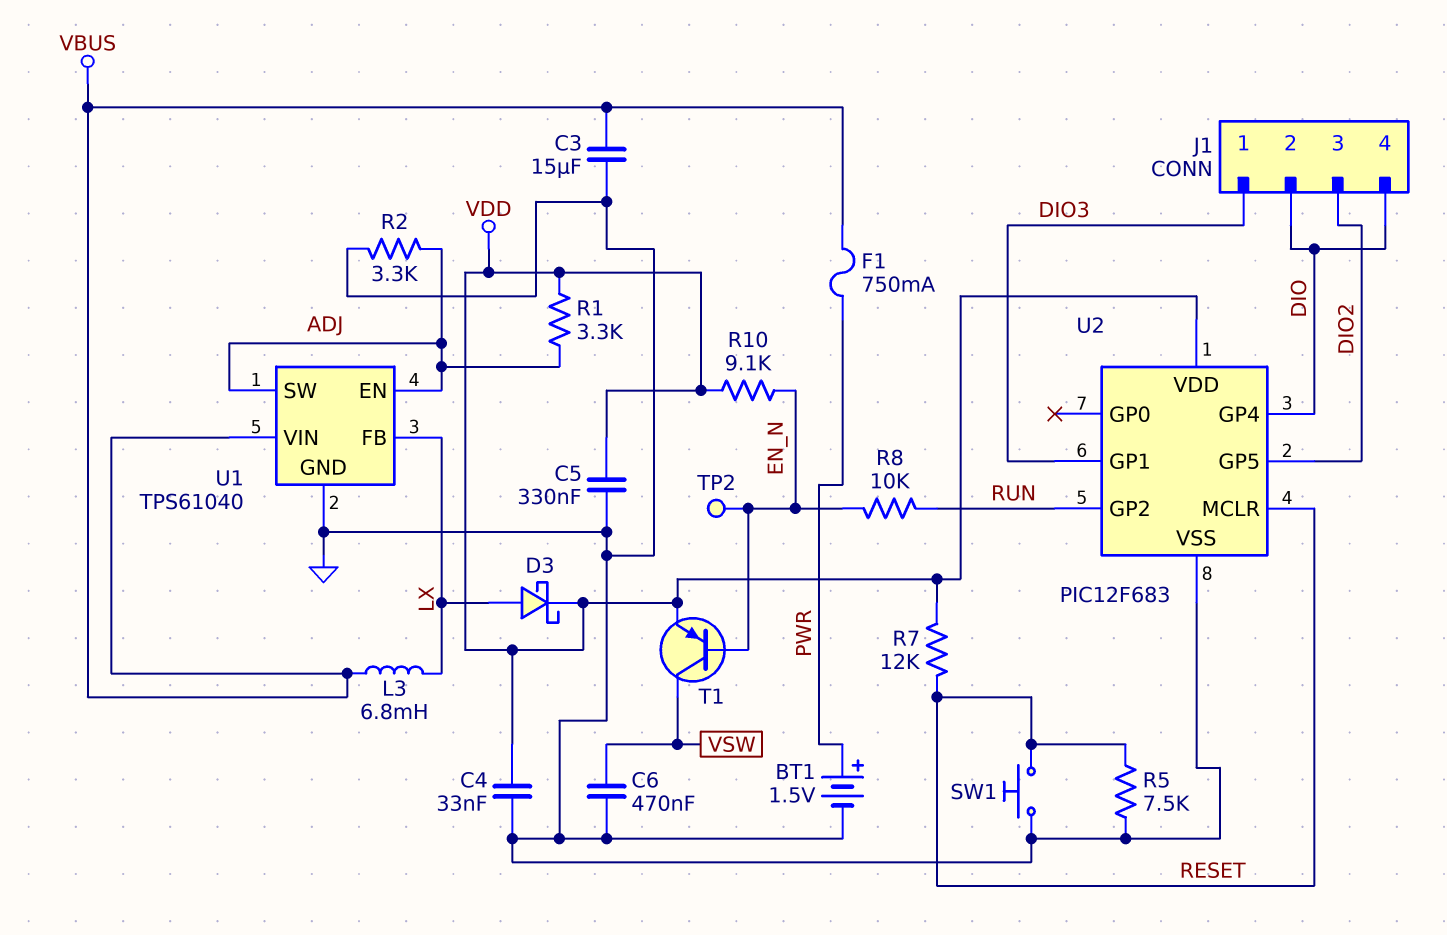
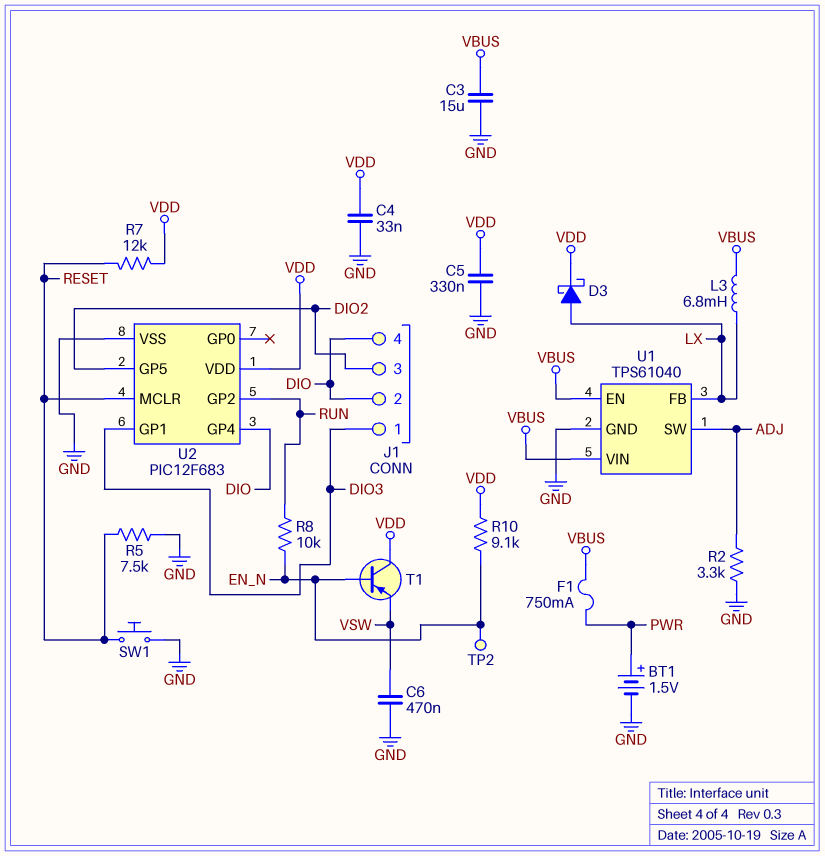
R1: 3.3k (ADJ, VDD) -> none
T1: PNP (B EN_N, C VSW, E VDD) -> PNP (B EN_N, C VDD, E VSW)
U1 pin EN: ADJ -> VBUS

